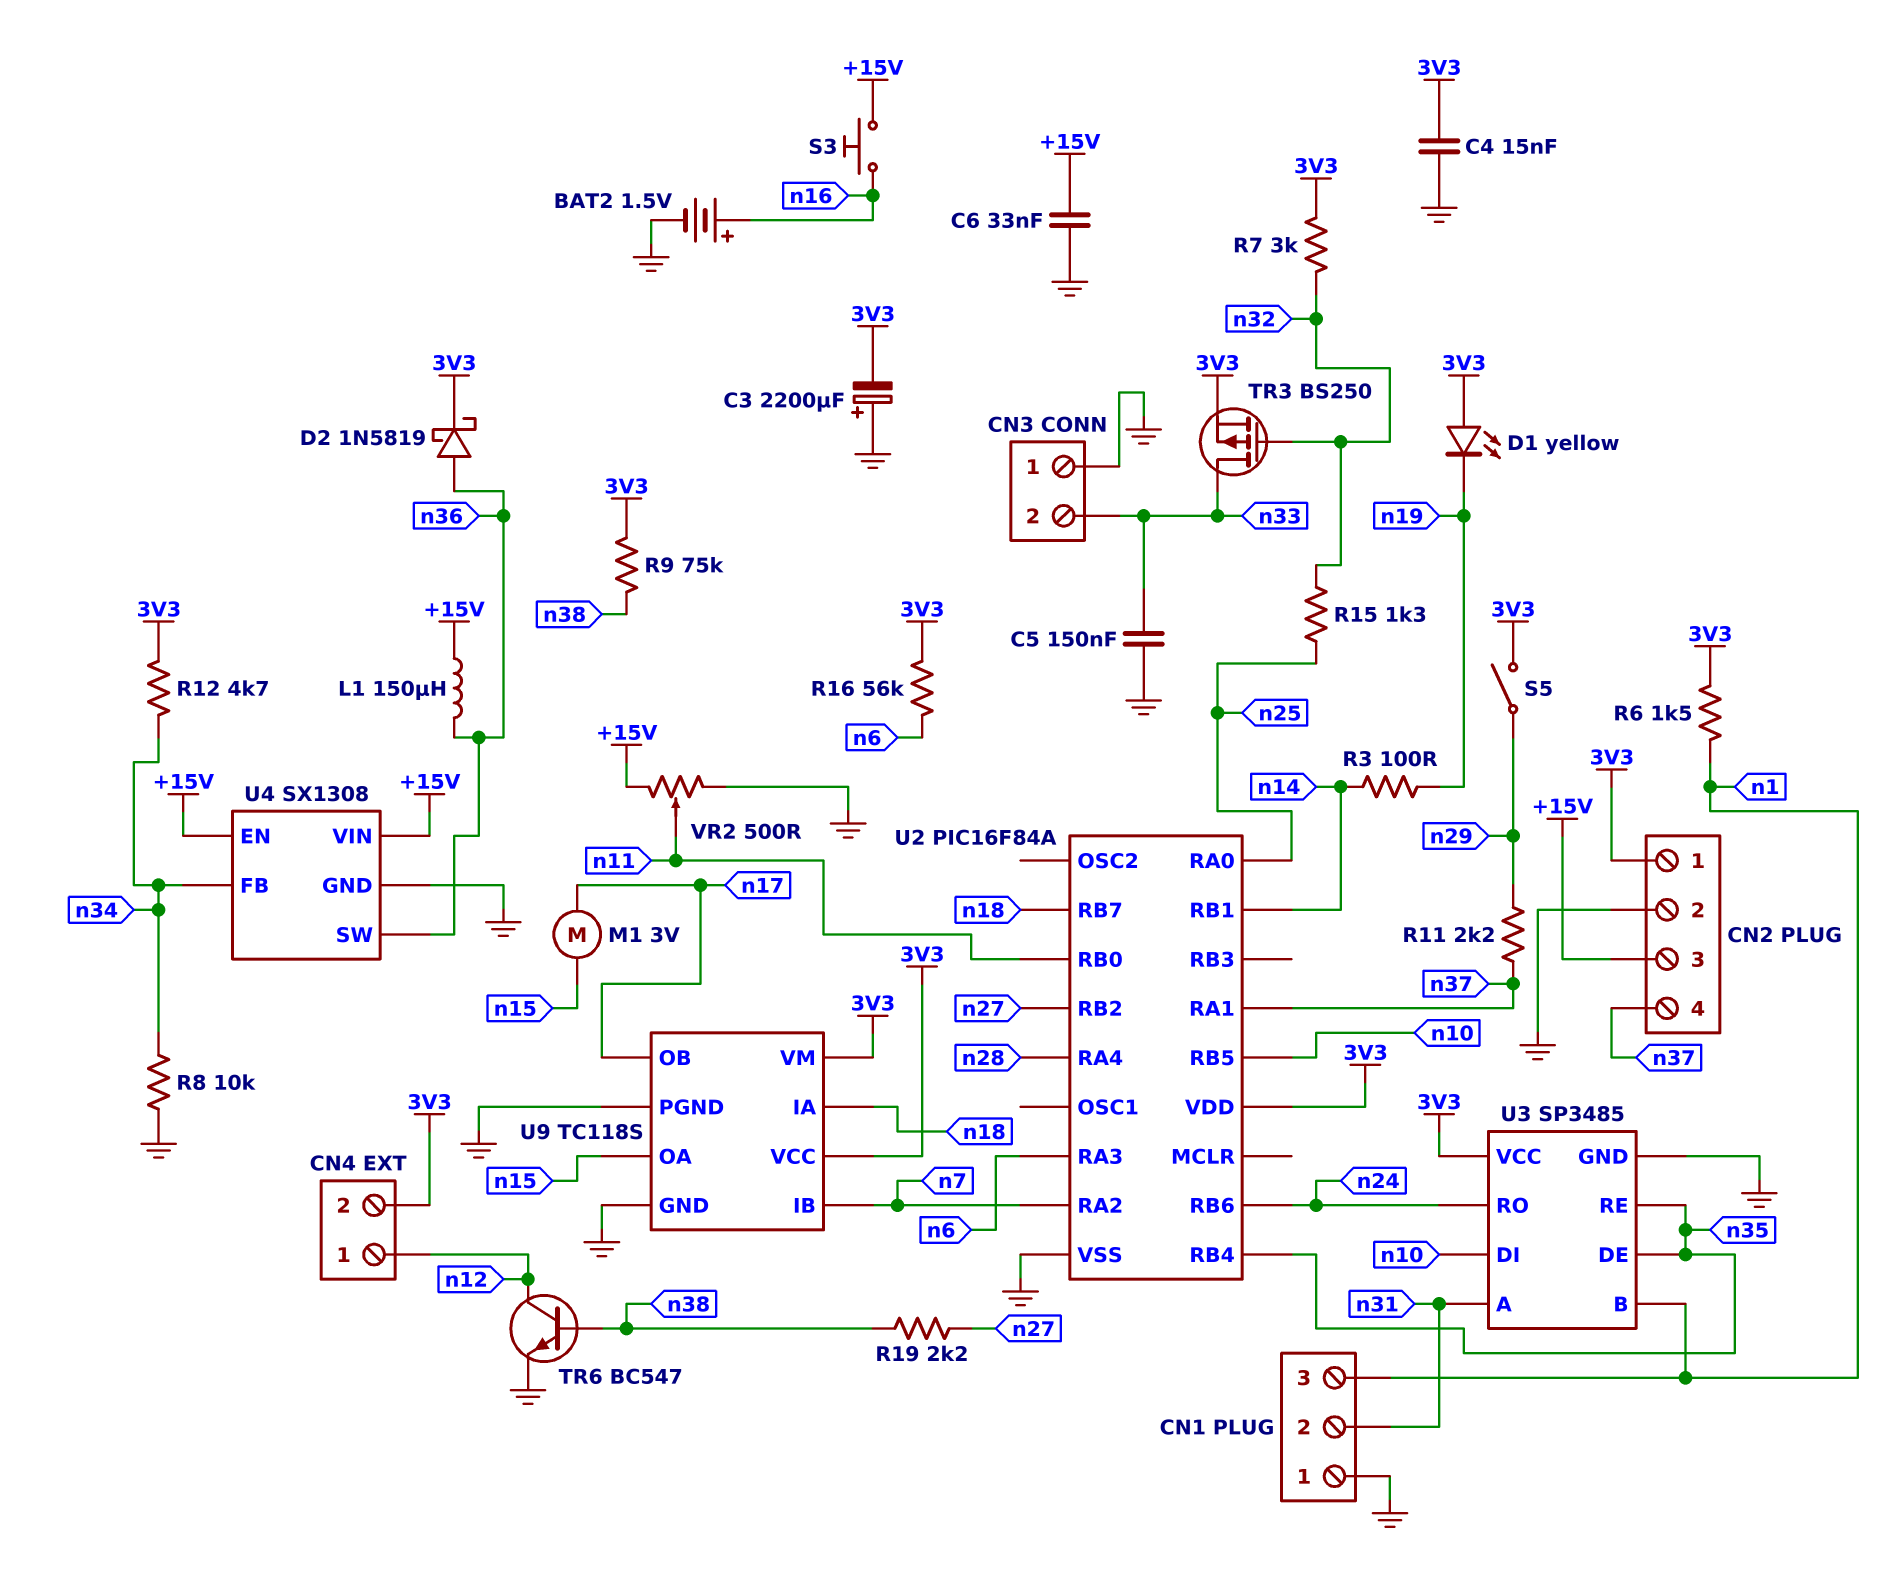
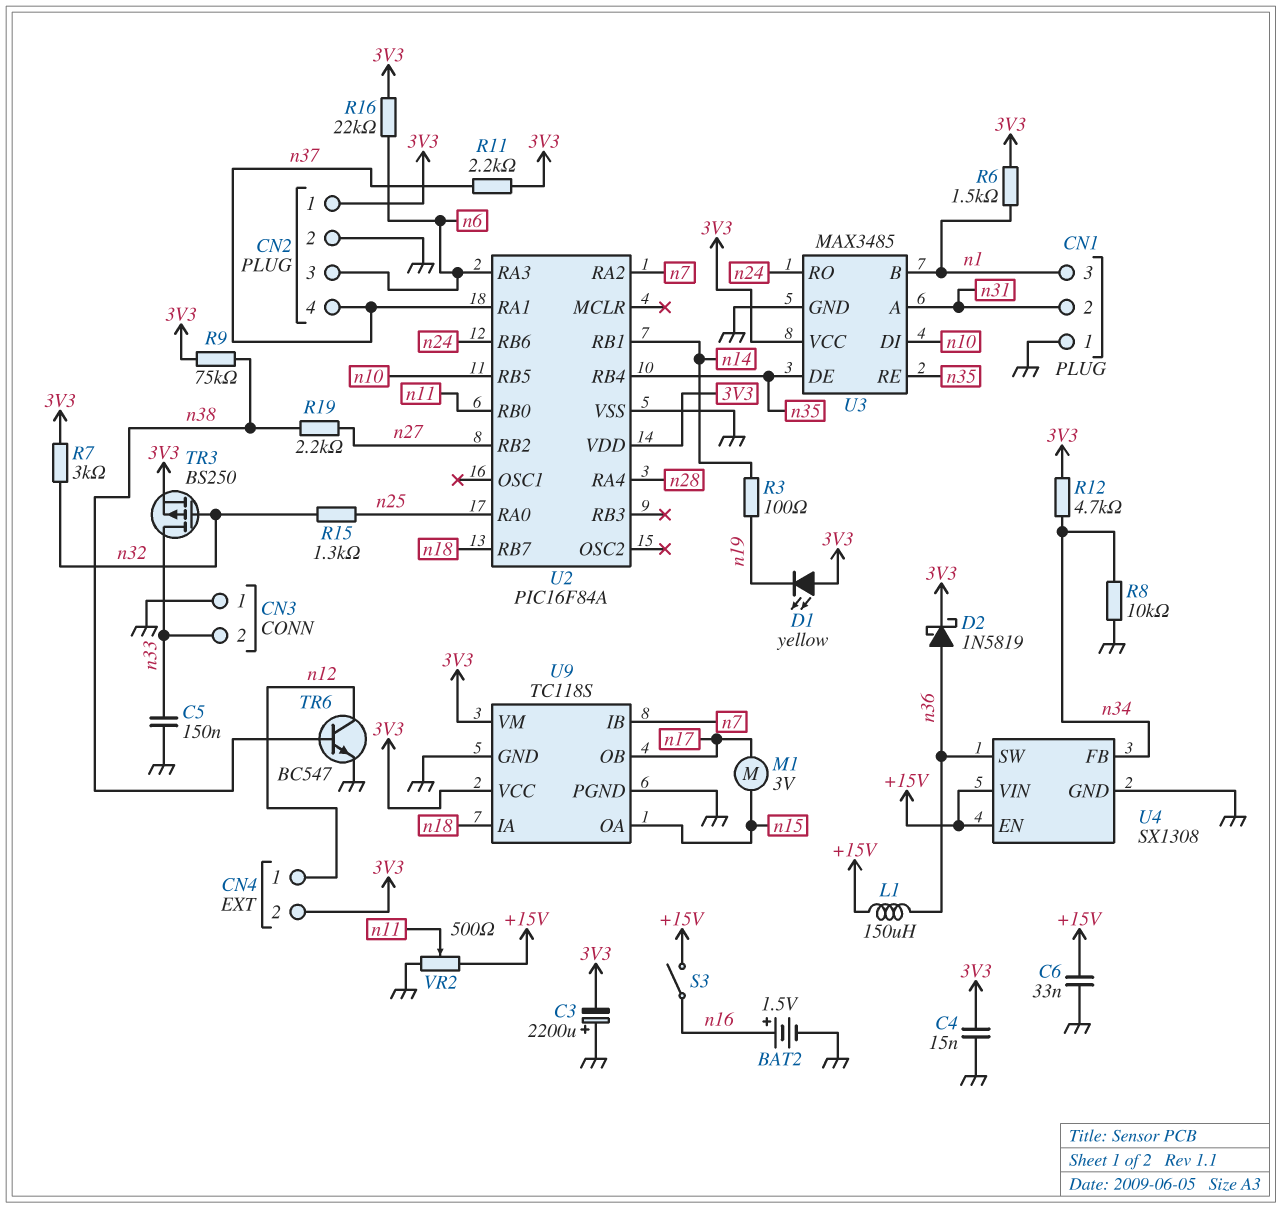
CN2 pin 3: +15V -> n6
R11: 2.2k (n29, n37) -> 2.2k (3V3, n37)
R16: 56k (3V3, n6) -> 22k (3V3, n6)
S3: button (+15V, n16) -> switch (+15V, n16)
S5: switch (3V3, n29) -> none
U3: SP3485 -> MAX3485

